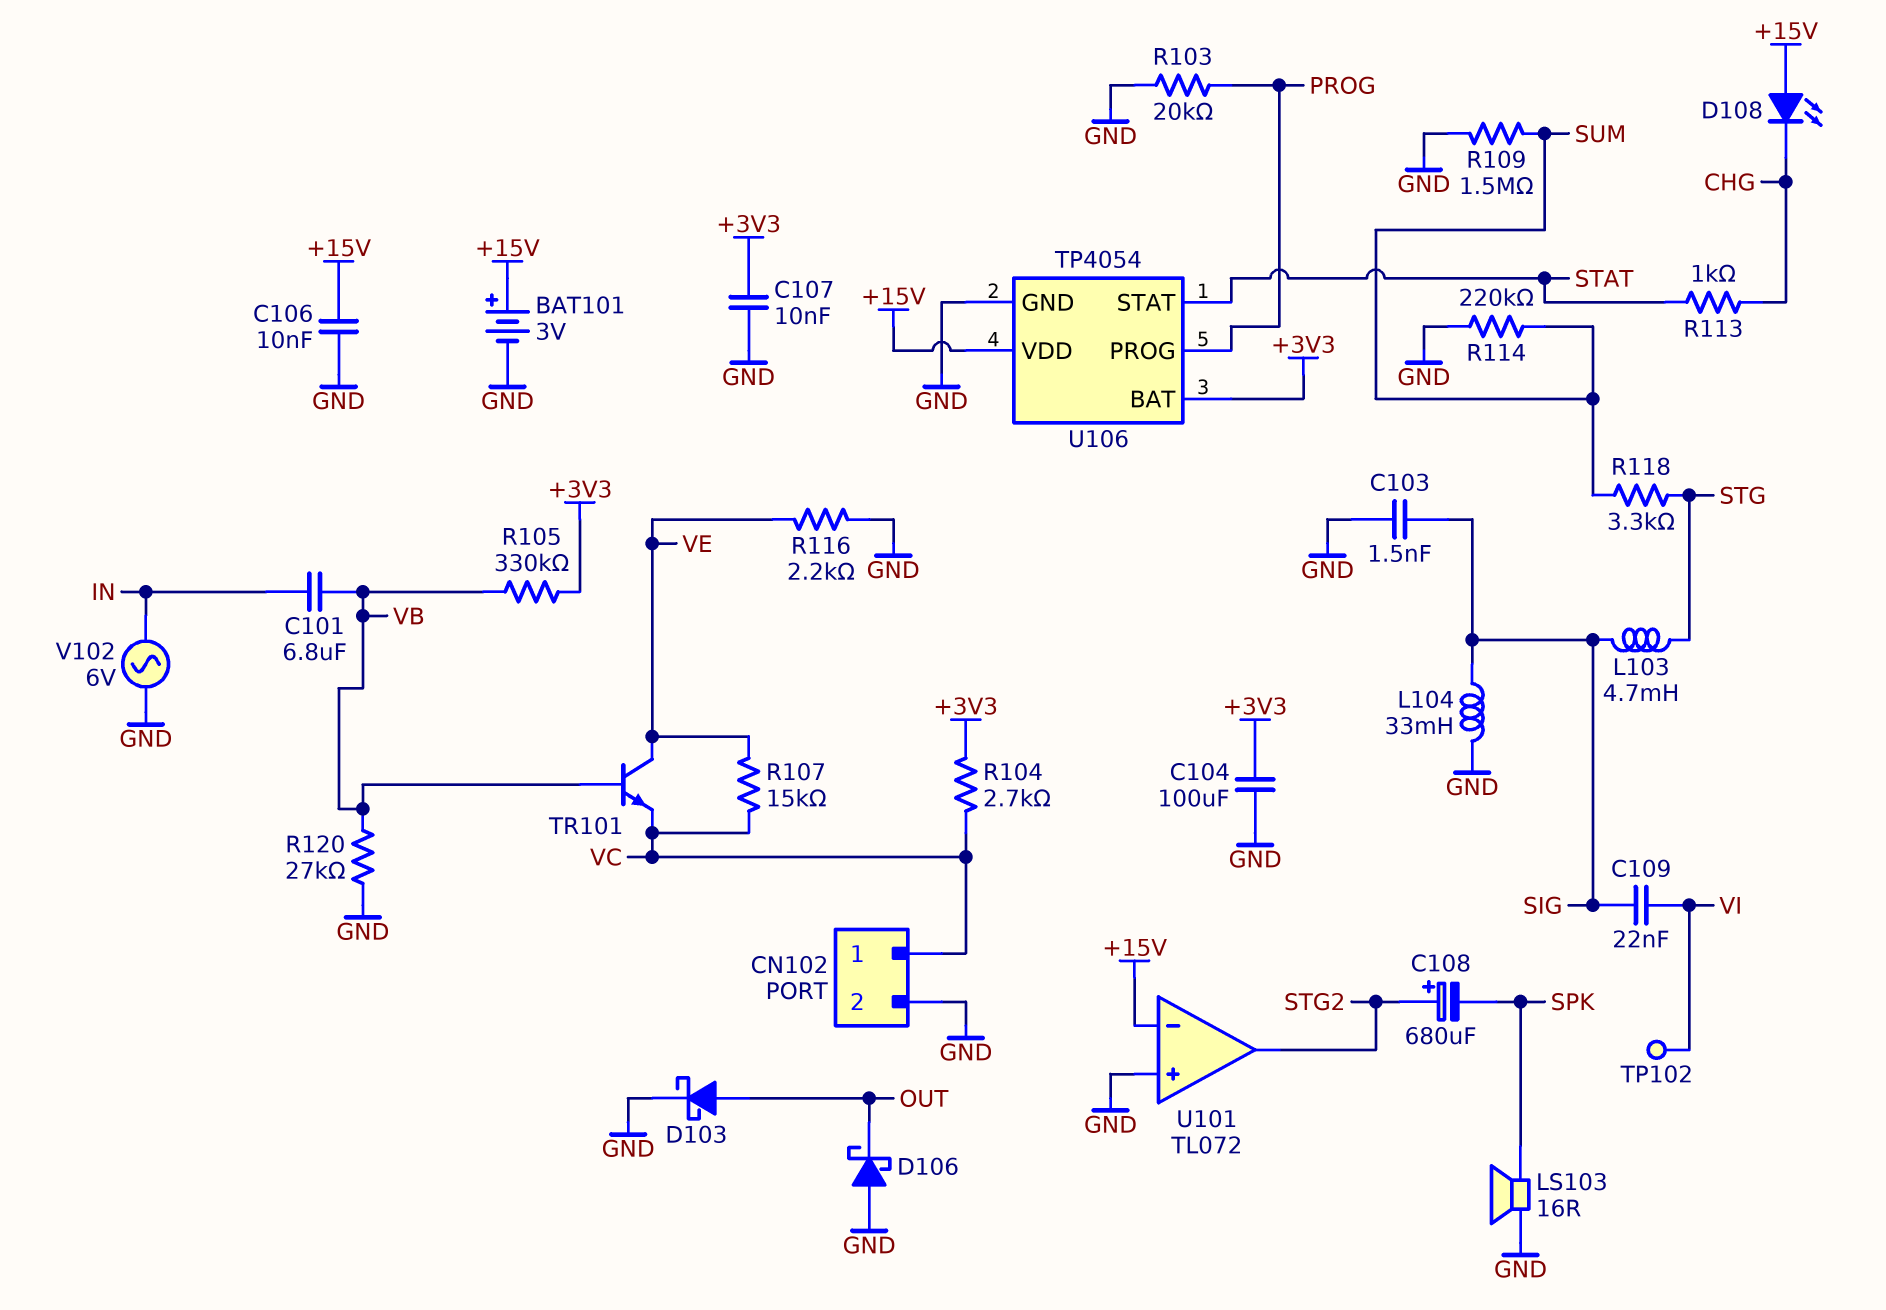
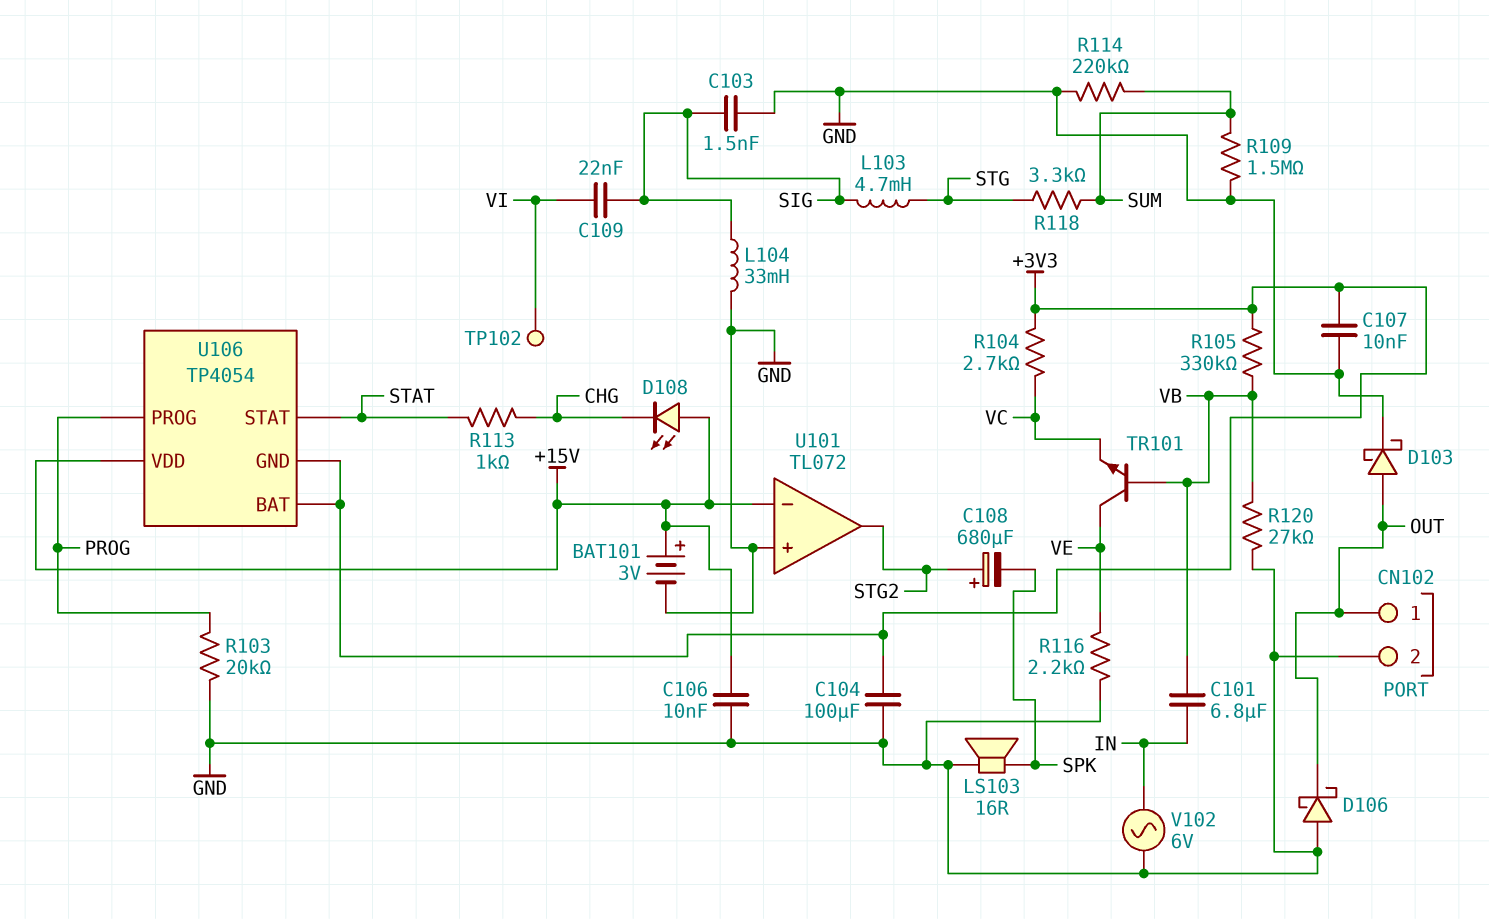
CN102 pin 1: VC -> OUT
R107: 15k (VC, VE) -> none
U106 pin GND: GND -> +3V3

